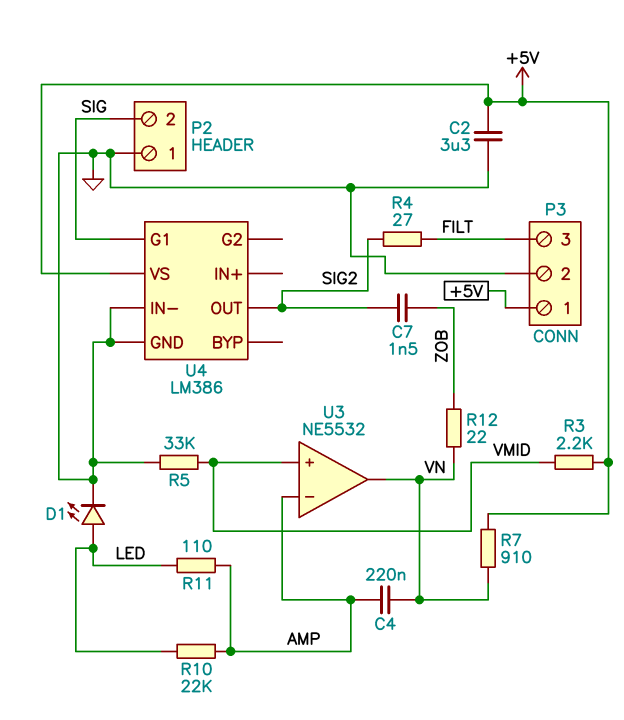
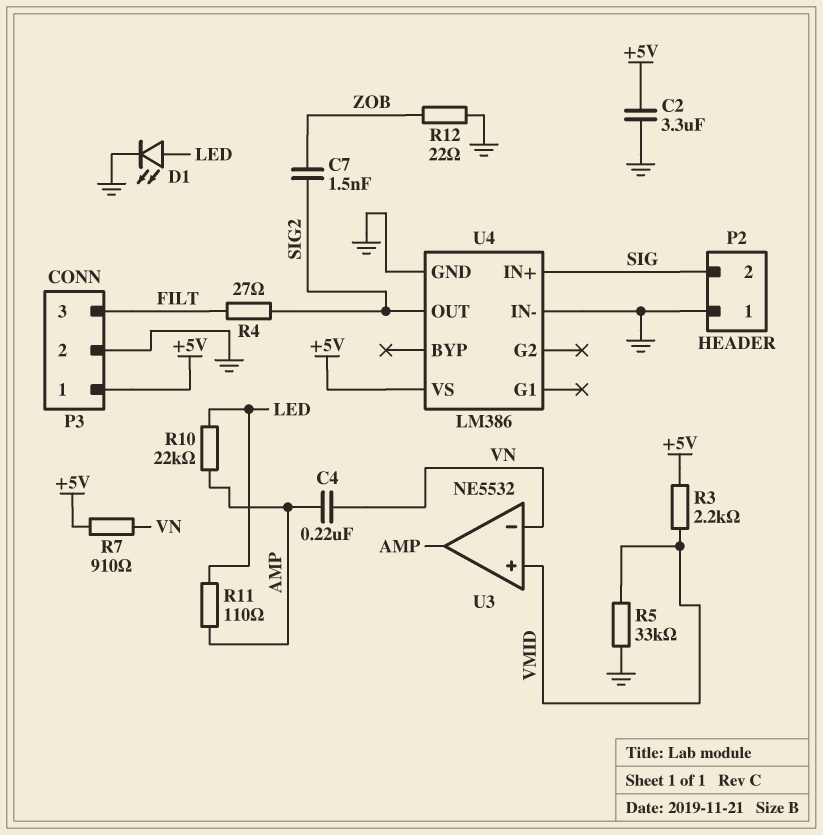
R12: 22 (VN, ZOB) -> 22 (GND, ZOB)
U3 pin in-: AMP -> VN
U3 pin out: VN -> AMP
U4 pin G1: SIG -> none
U4 pin IN+: none -> SIG

